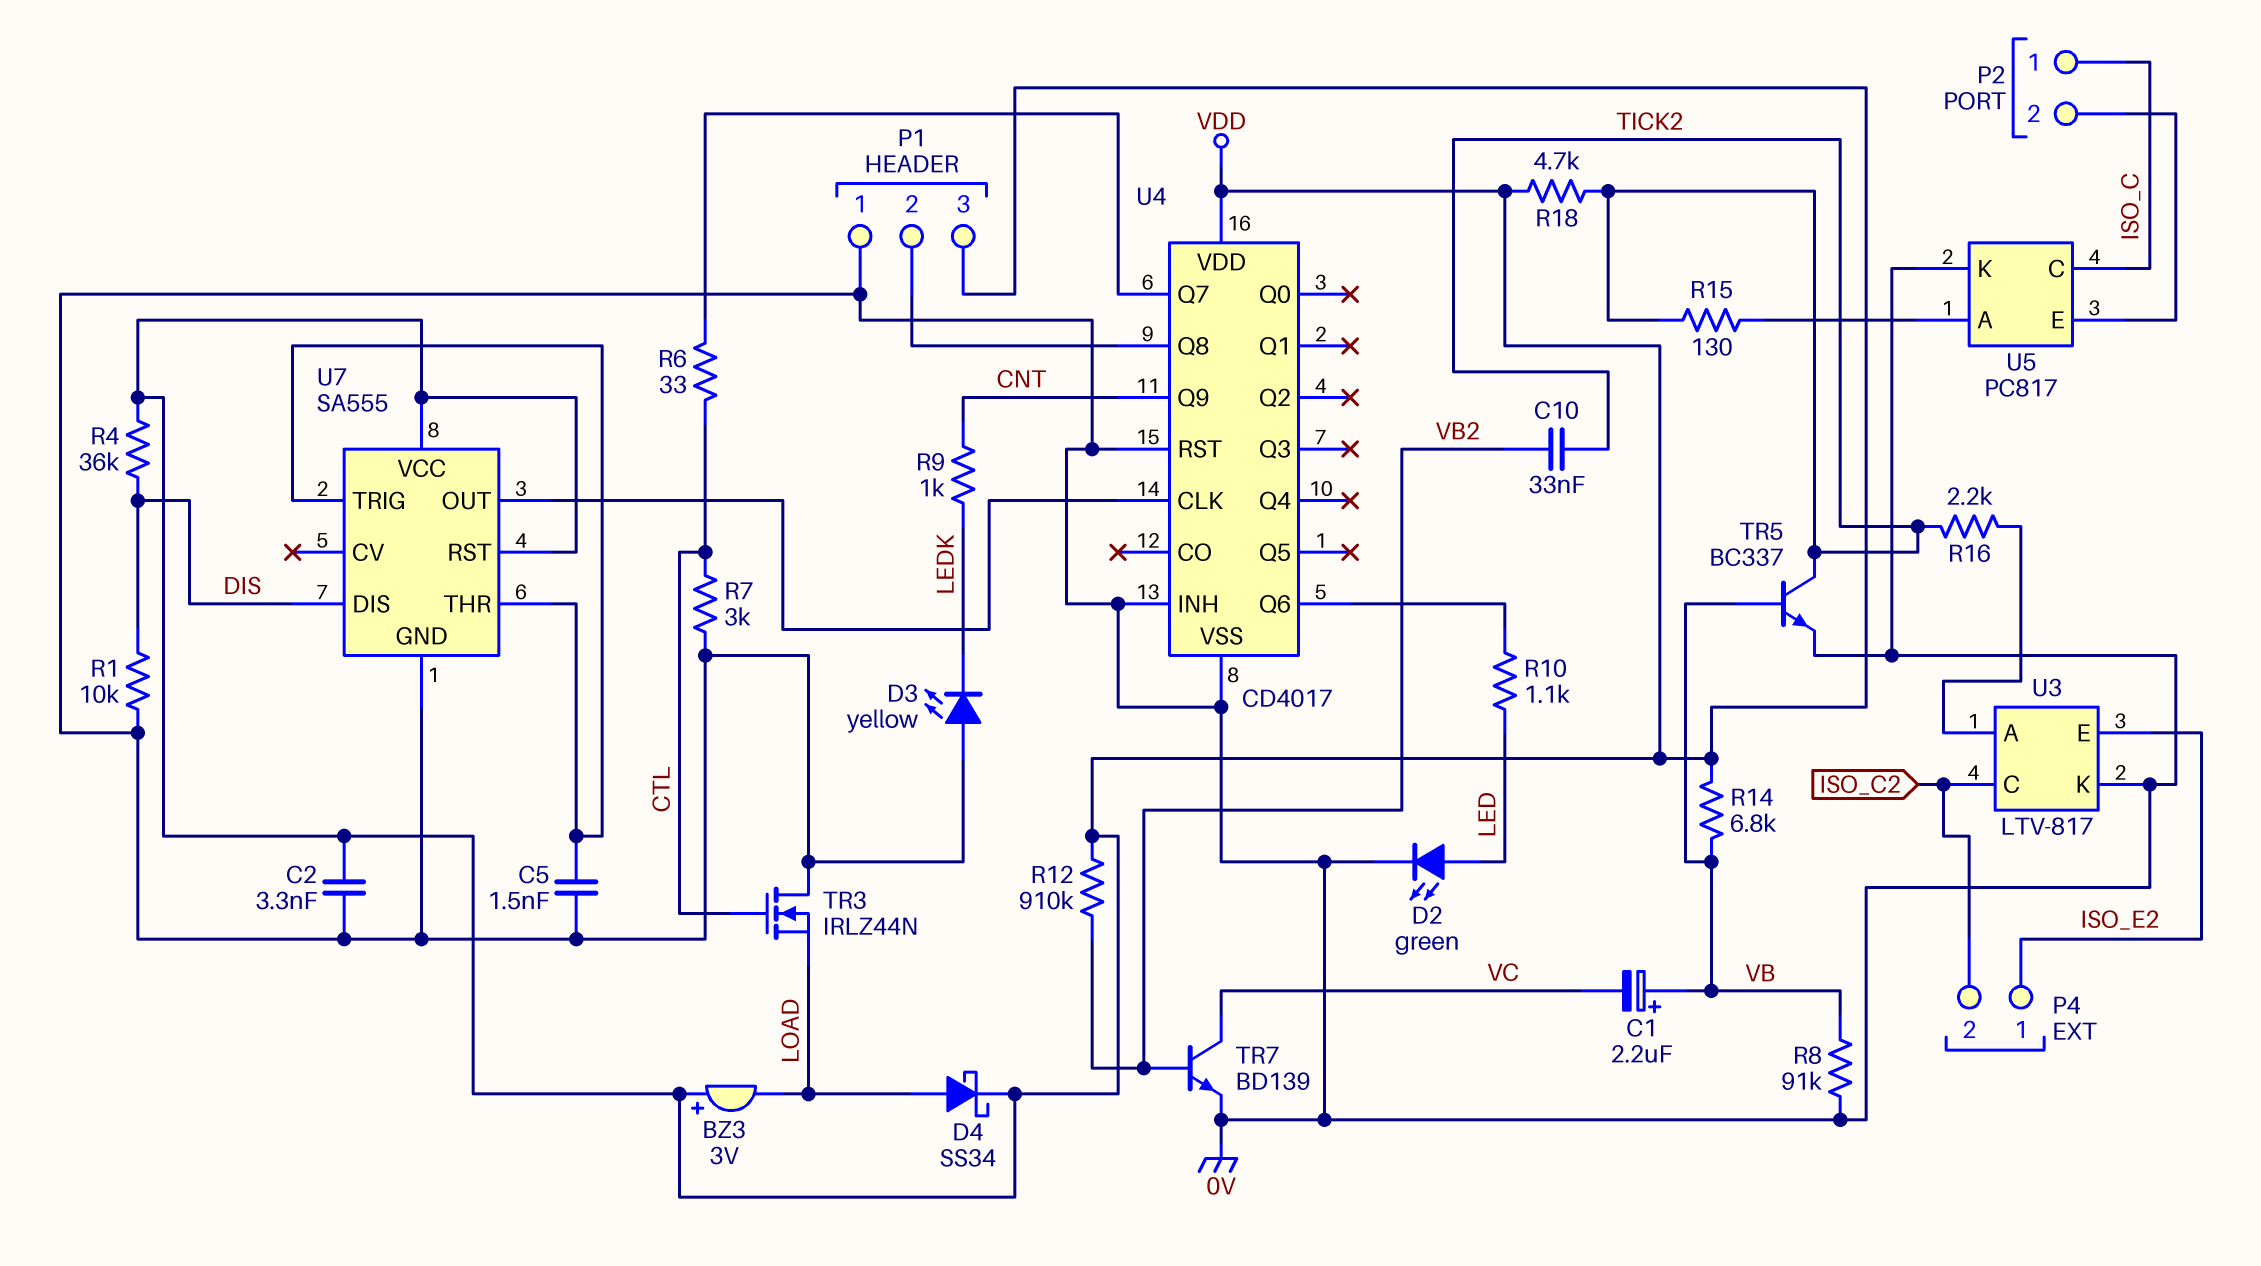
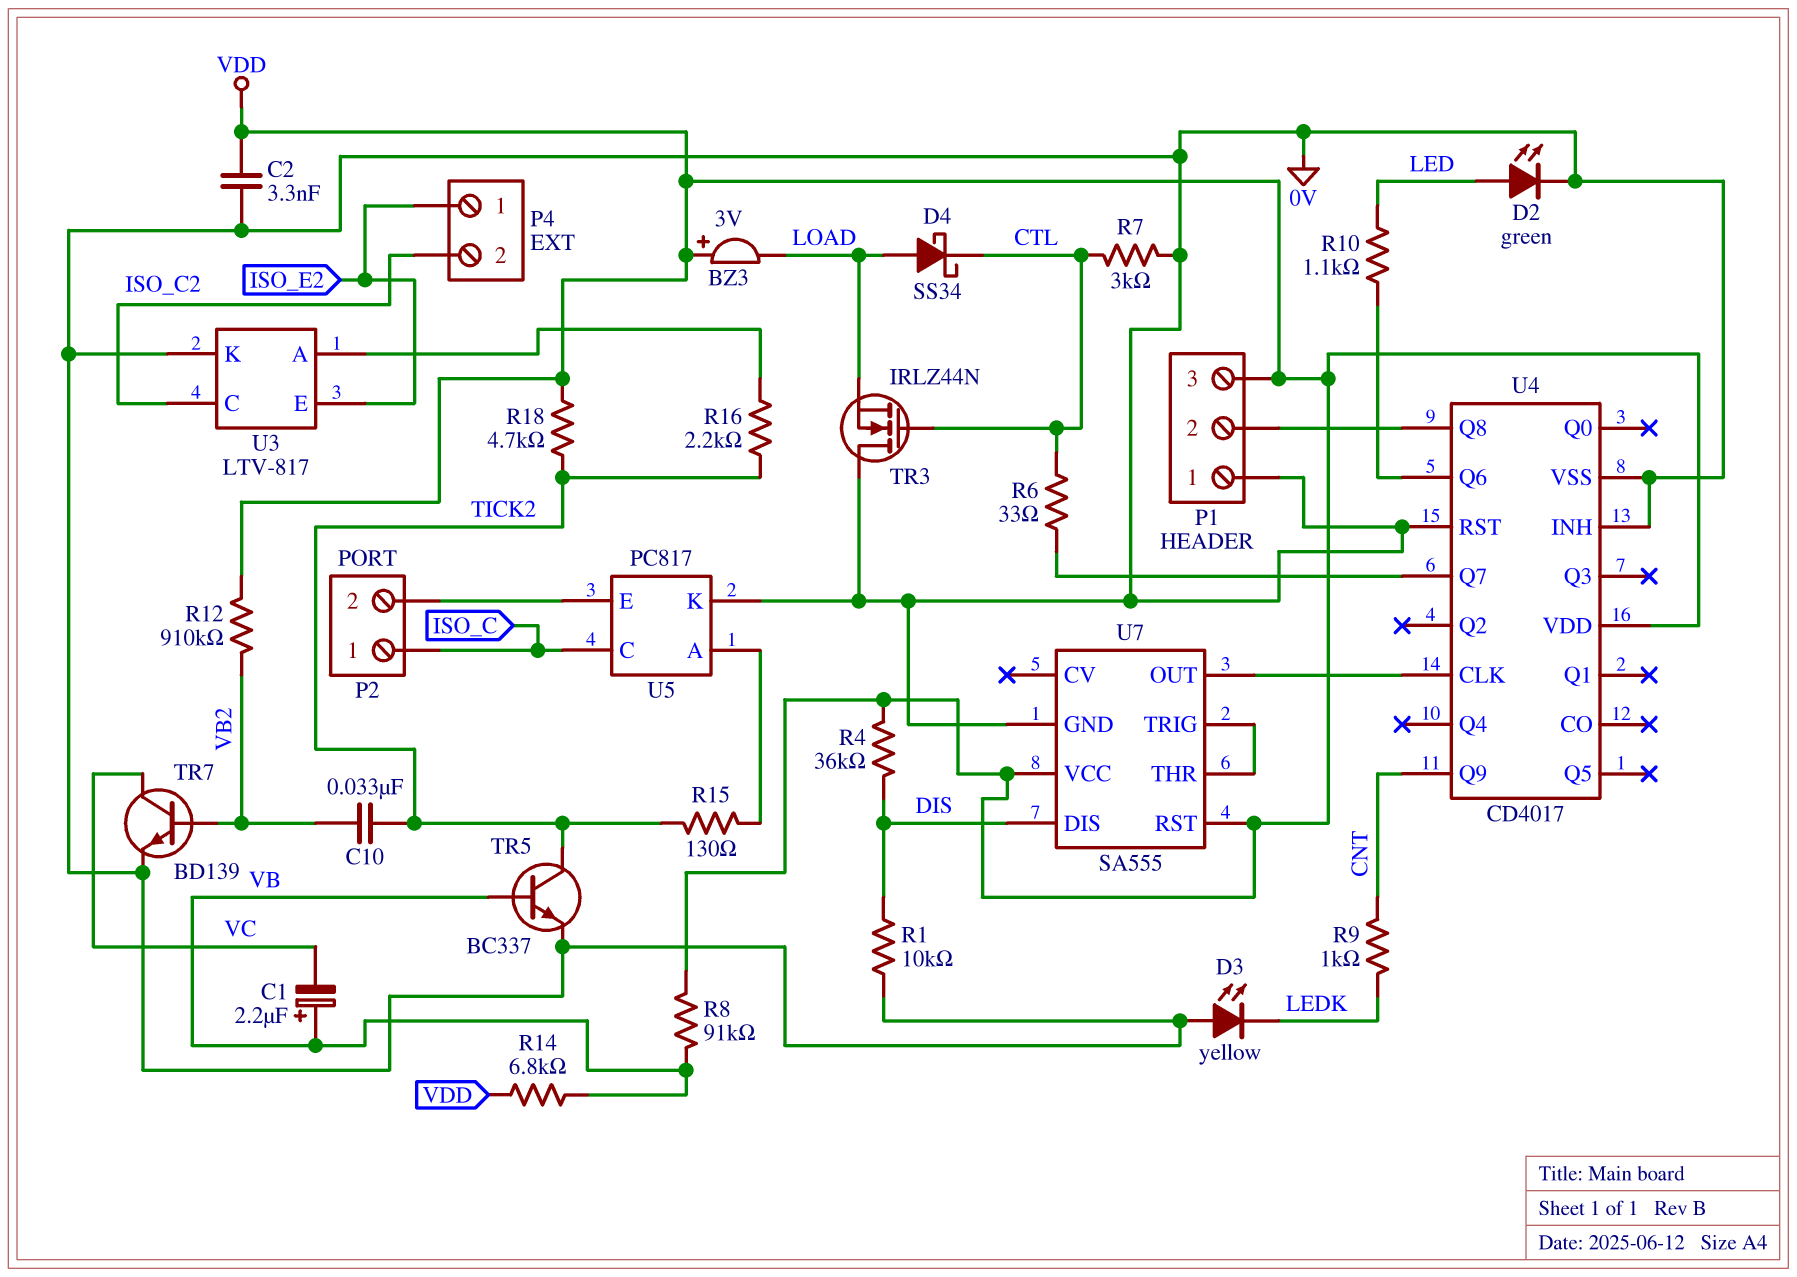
C5: 1.5nF (0V, U7/THR) -> none
D4: schottky SS34 (A LOAD, K VDD) -> schottky SS34 (A LOAD, K CTL)
R8: 91k (0V, VB) -> 91k (VB, VDD)

